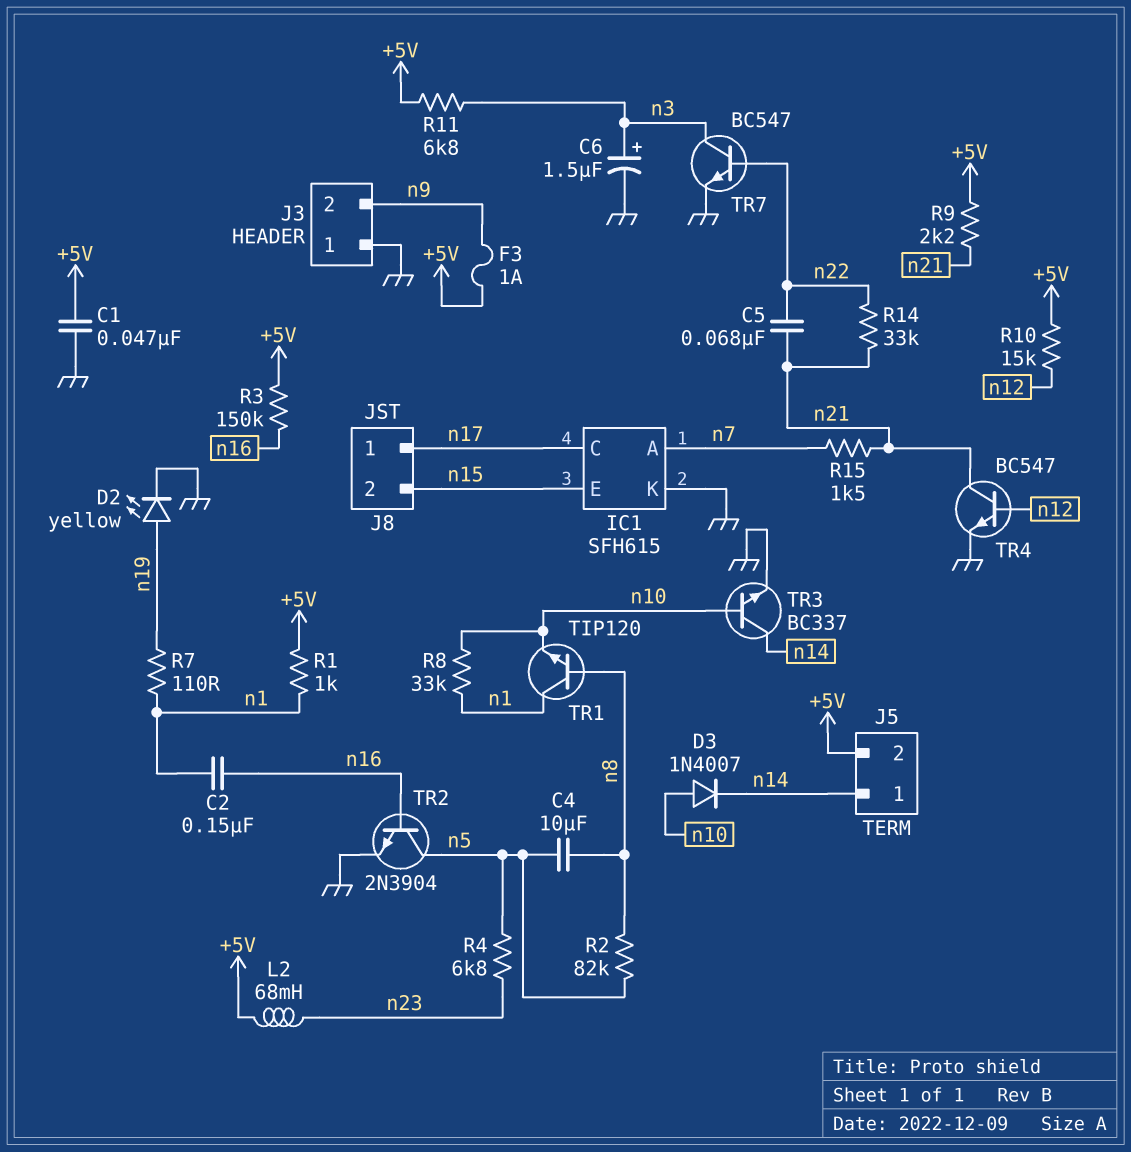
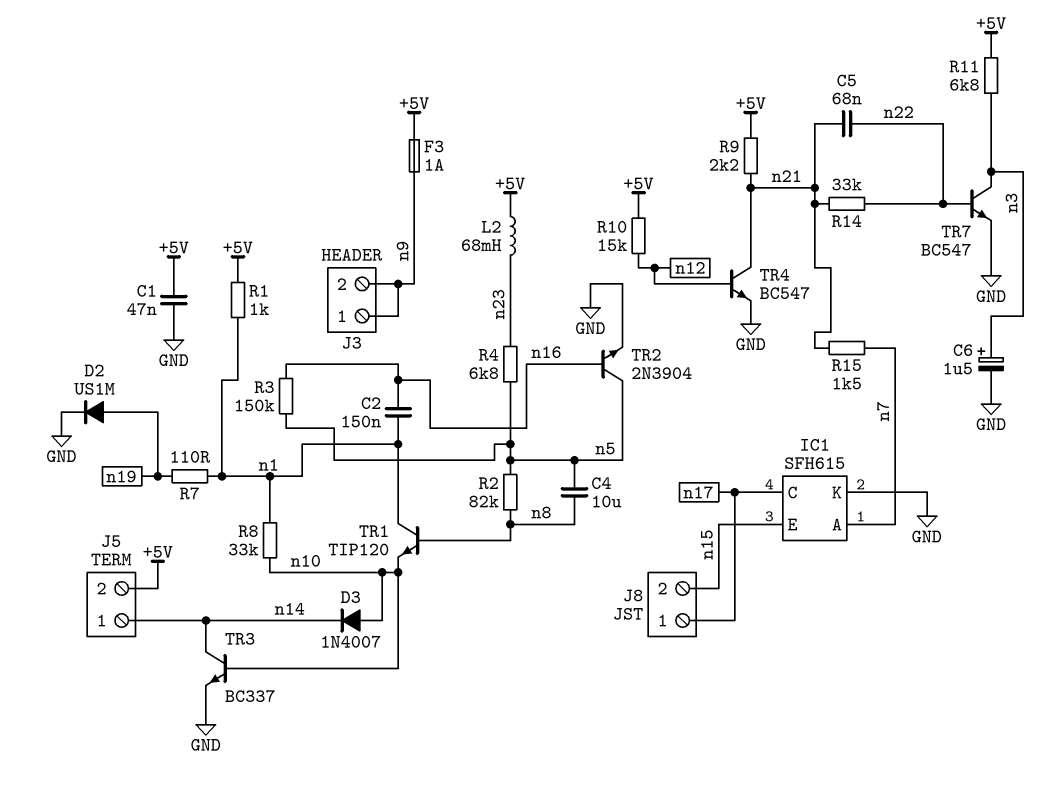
D2: LED yellow (A n19, K GND) -> diode US1M (A n19, K GND)
J3 pin 1: GND -> n9
R3: 150k (+5V, n16) -> 150k (n5, n16)

